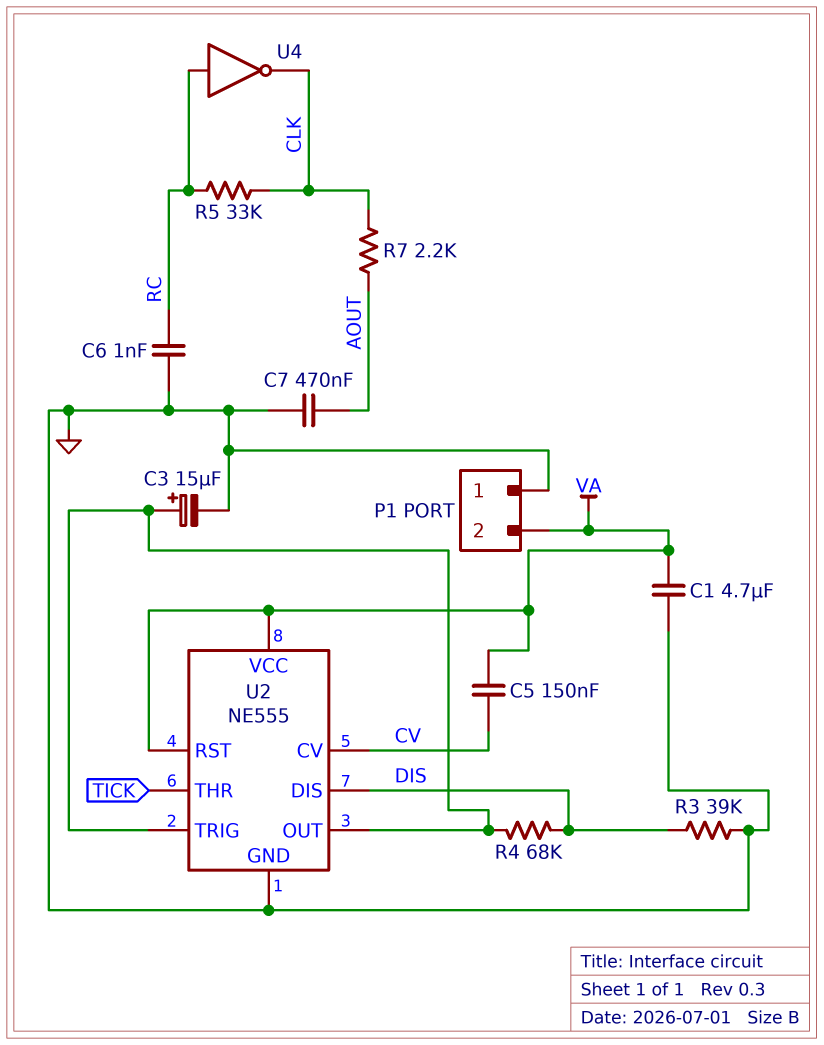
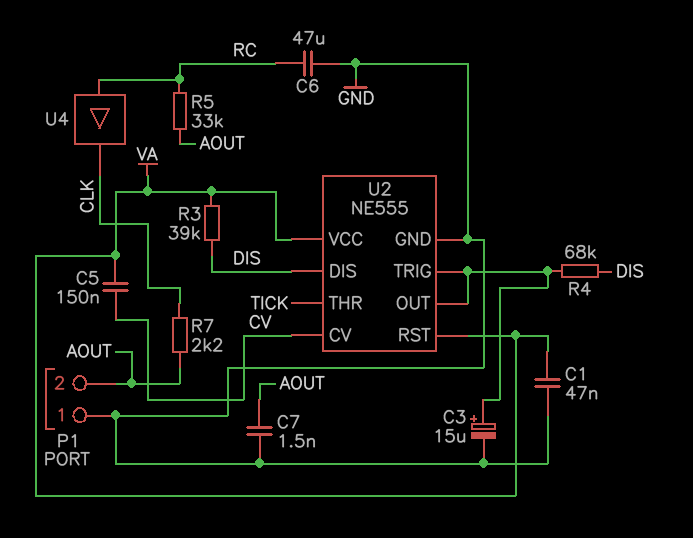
C1: 4.7uF (GND, VA) -> 47nF (GND, VA)
C6: 1nF (GND, RC) -> 47uF (GND, RC)
C7: 470nF (AOUT, GND) -> 1.5nF (AOUT, GND)
P1 pin 2: VA -> AOUT
R3: 39k (DIS, GND) -> 39k (DIS, VA)
R5: 33k (CLK, RC) -> 33k (AOUT, RC)
U4: NOT (in RC, out CLK) -> buffer (in RC, out CLK)

